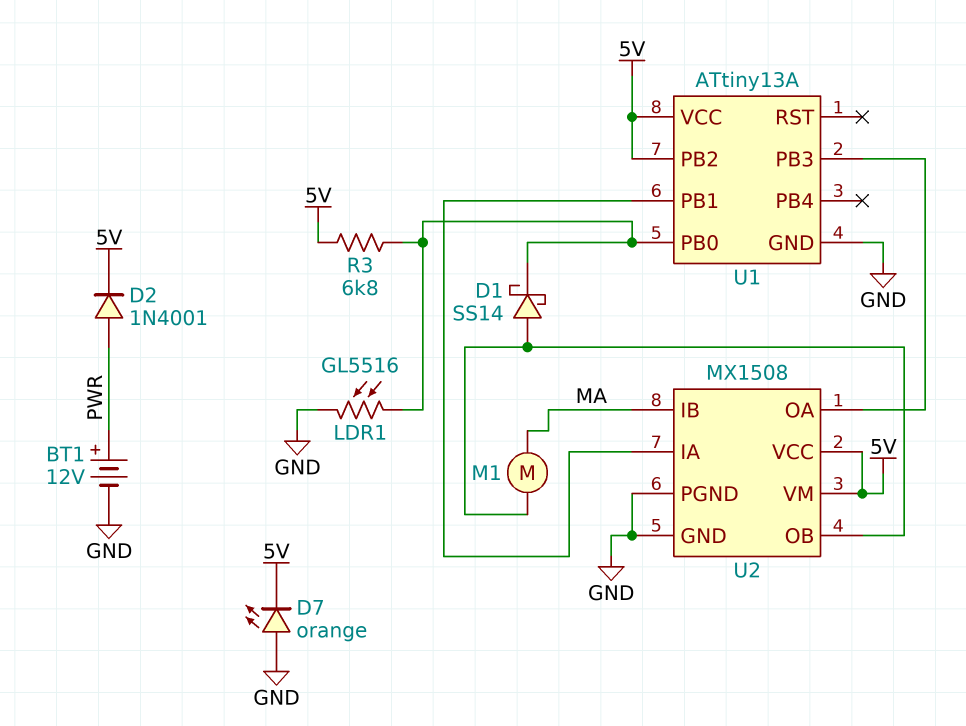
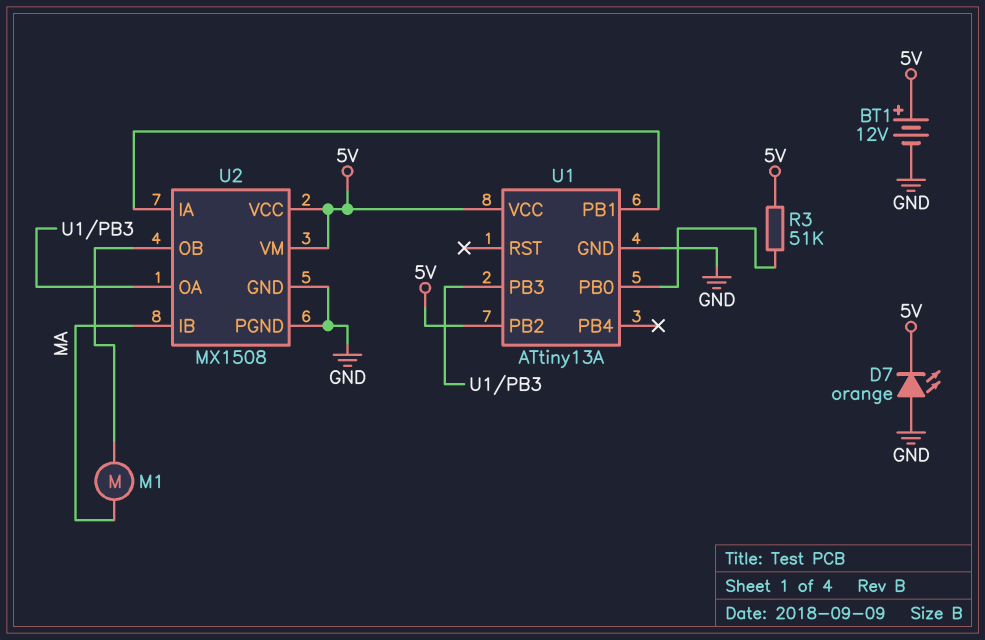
BT1: 12V (plus PWR, minus GND) -> 12V (plus 5V, minus GND)
D1: schottky SS14 (A U2/OB, K U1/PB0) -> none
D2: diode 1N4001 (A PWR, K 5V) -> none
LDR1: GL5516 (GND, U1/PB0) -> none
R3: 6.8k (5V, U1/PB0) -> 51k (5V, U1/PB0)

